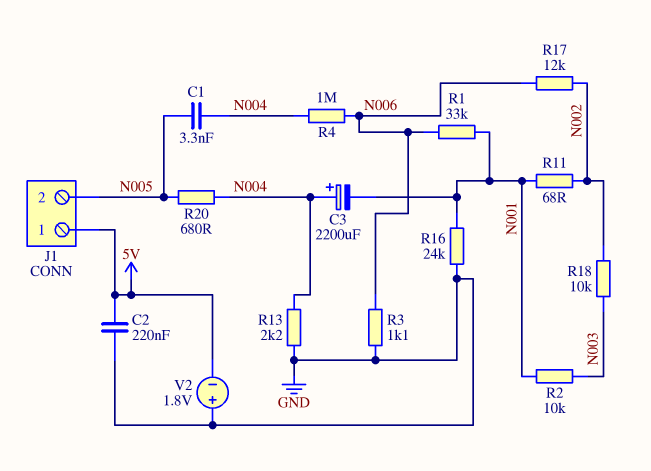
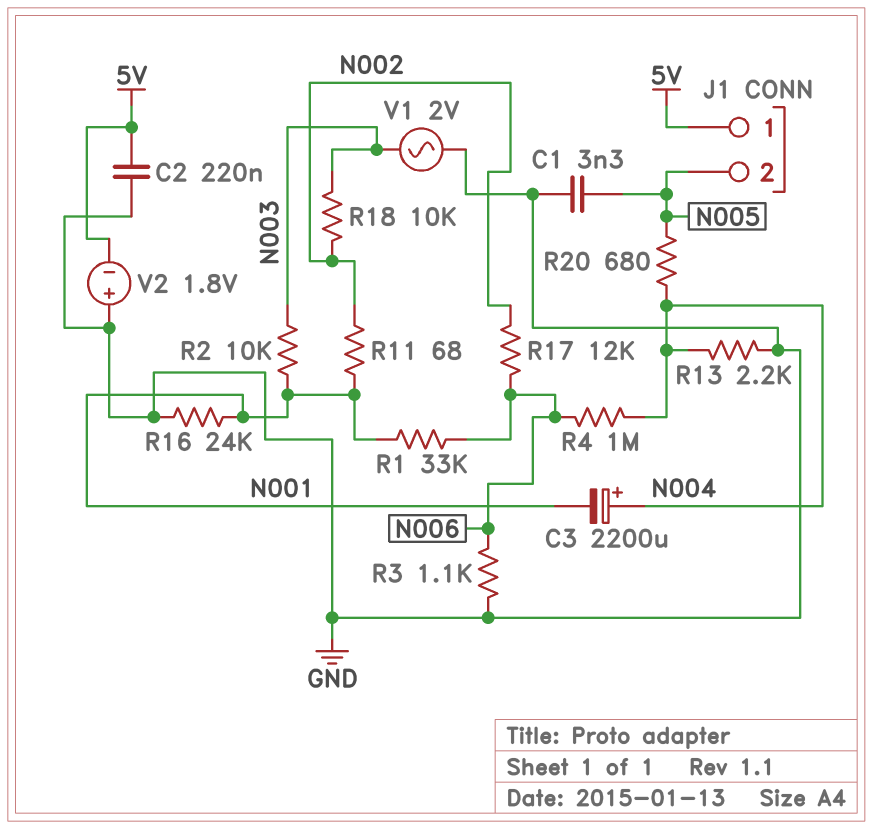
C1: 3.3nF (N004, N005) -> 3.3nF (GND, N005)
V1: none -> AC 2V (GND, N003)

